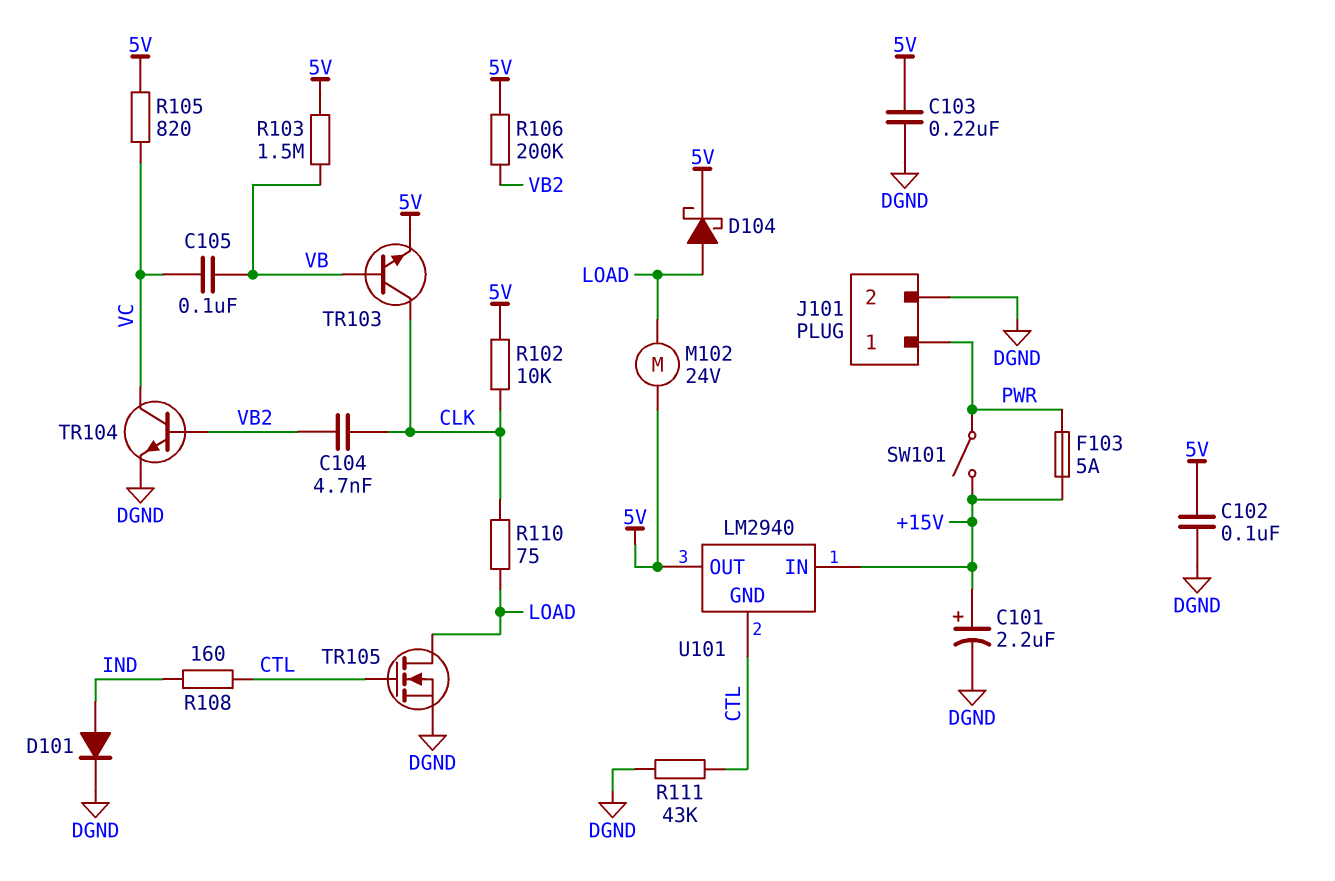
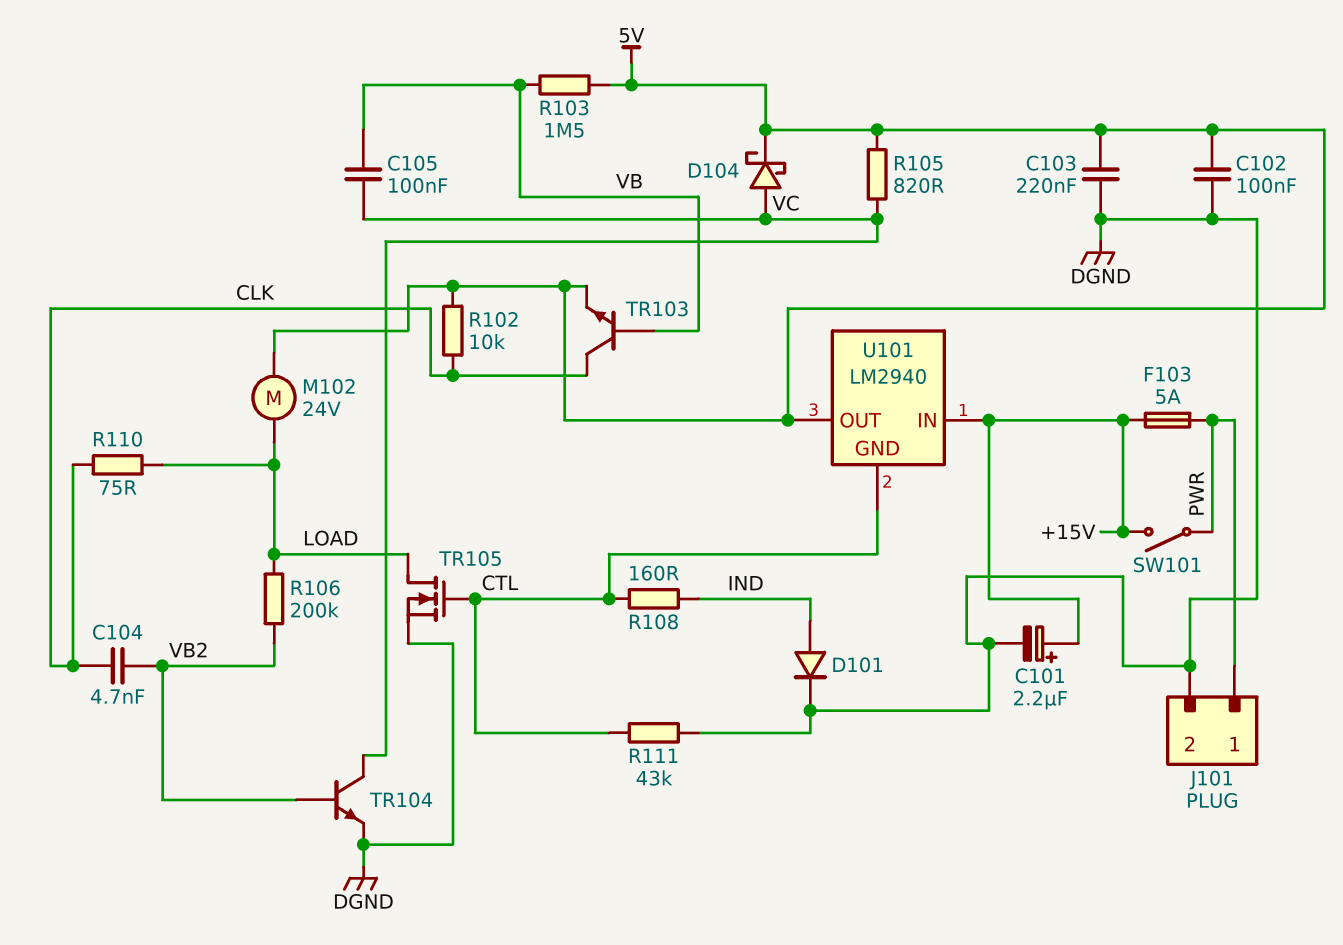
D104: schottky (A LOAD, K 5V) -> schottky (A VC, K 5V)
R106: 200k (5V, VB2) -> 200k (LOAD, VB2)

